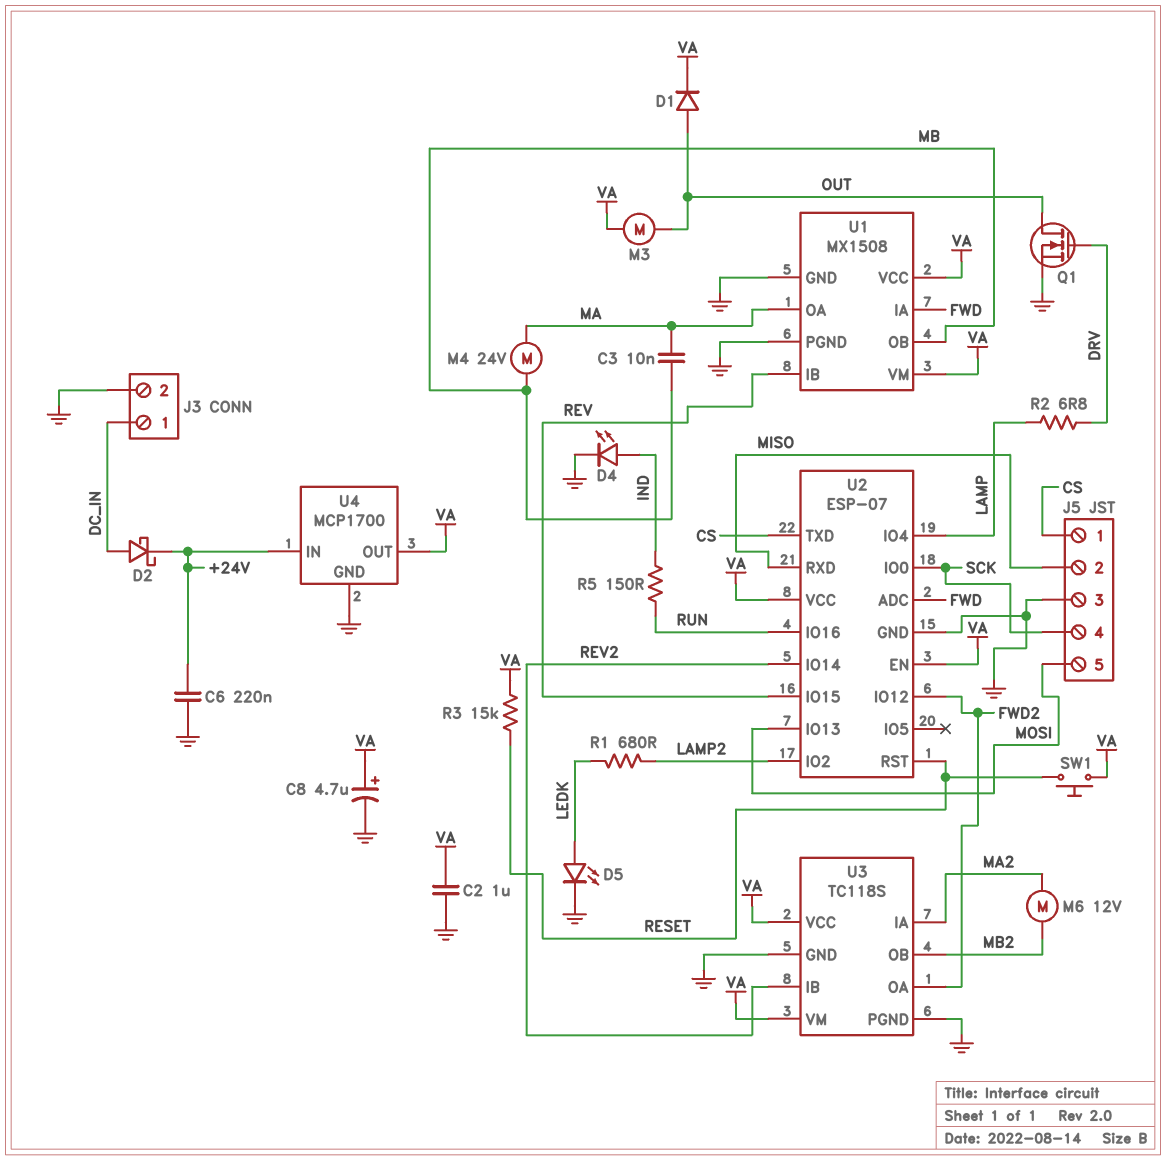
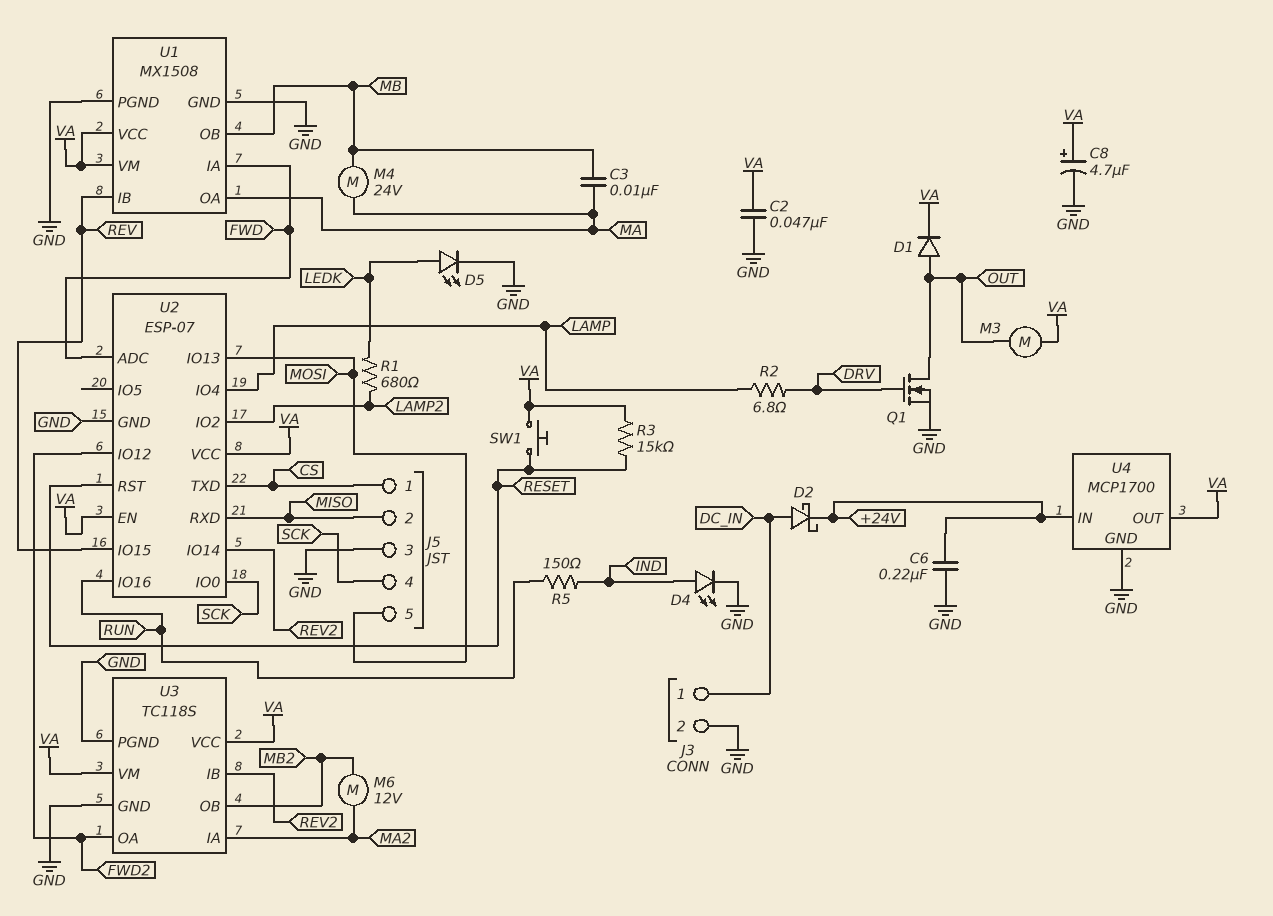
C2: 1uF (GND, VA) -> 47nF (GND, VA)

